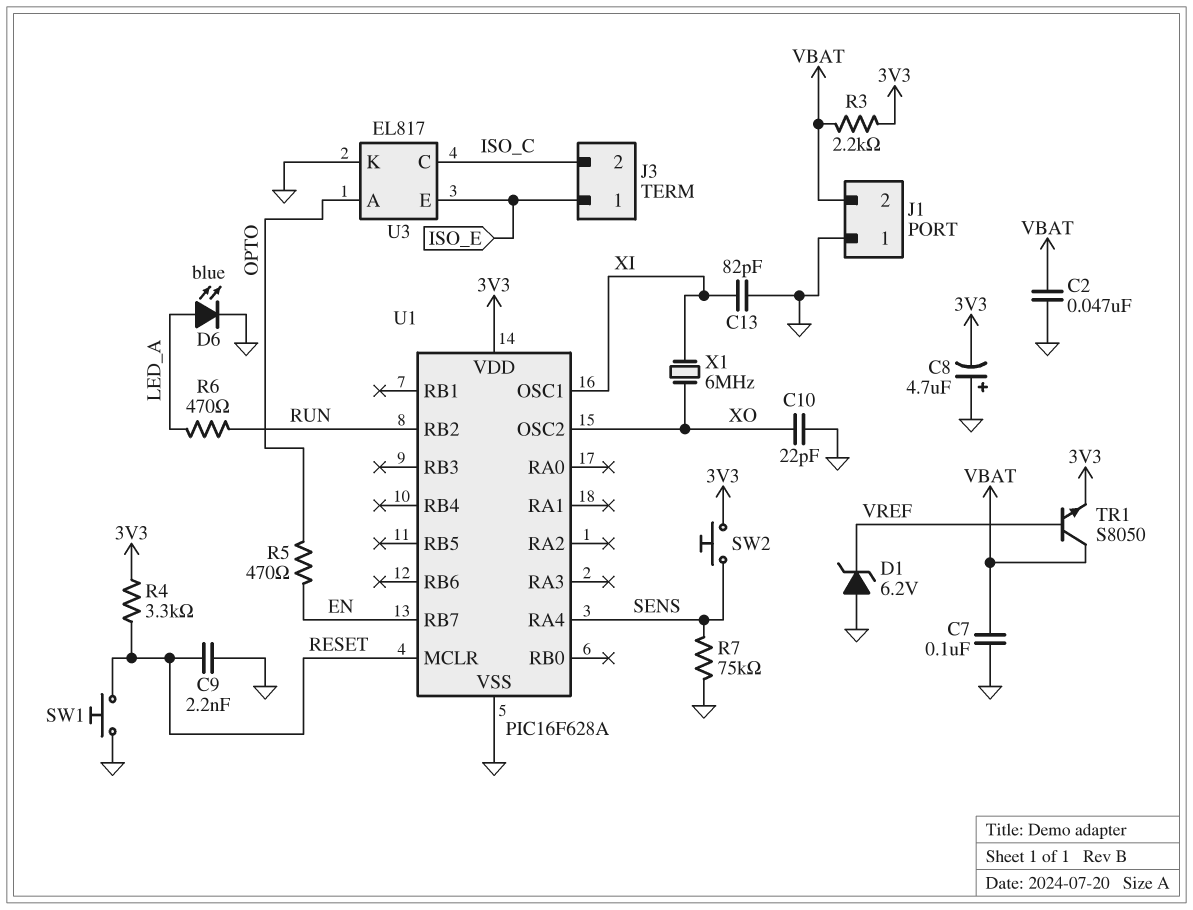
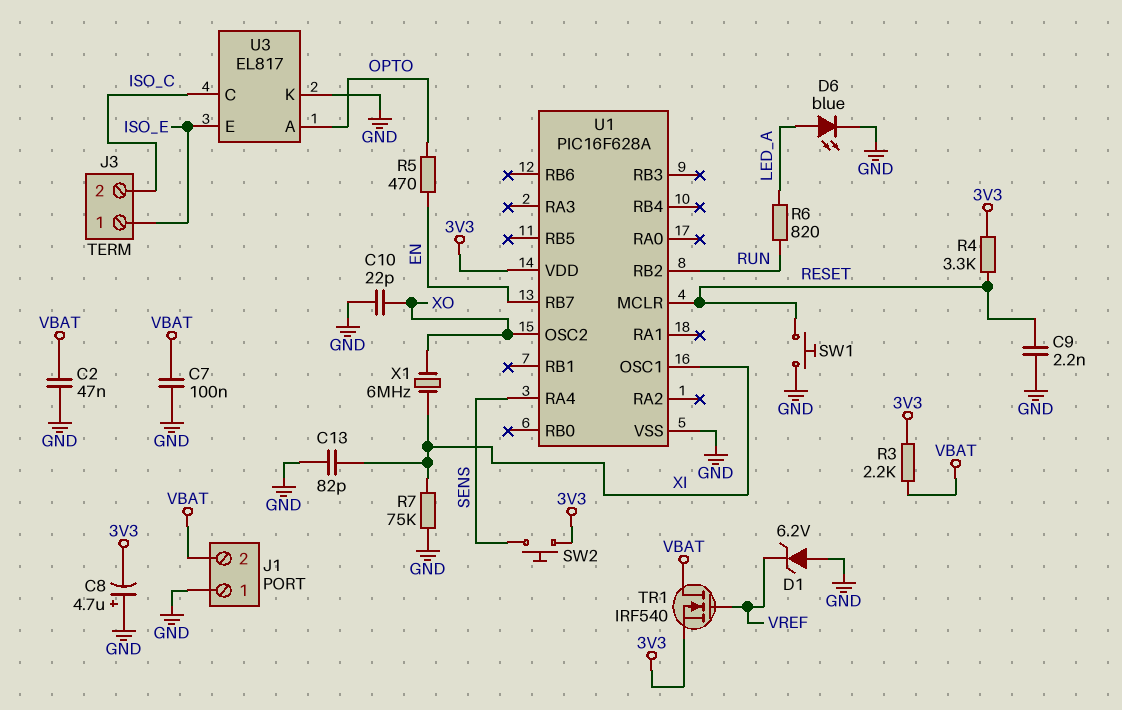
R6: 470 (LED_A, RUN) -> 820 (LED_A, RUN)
R7: 75k (GND, SENS) -> 75k (GND, XI)
TR1: NPN S8050 (B VREF, C VBAT, E 3V3) -> NMOS IRF540 (G VREF, D VBAT, S 3V3)

